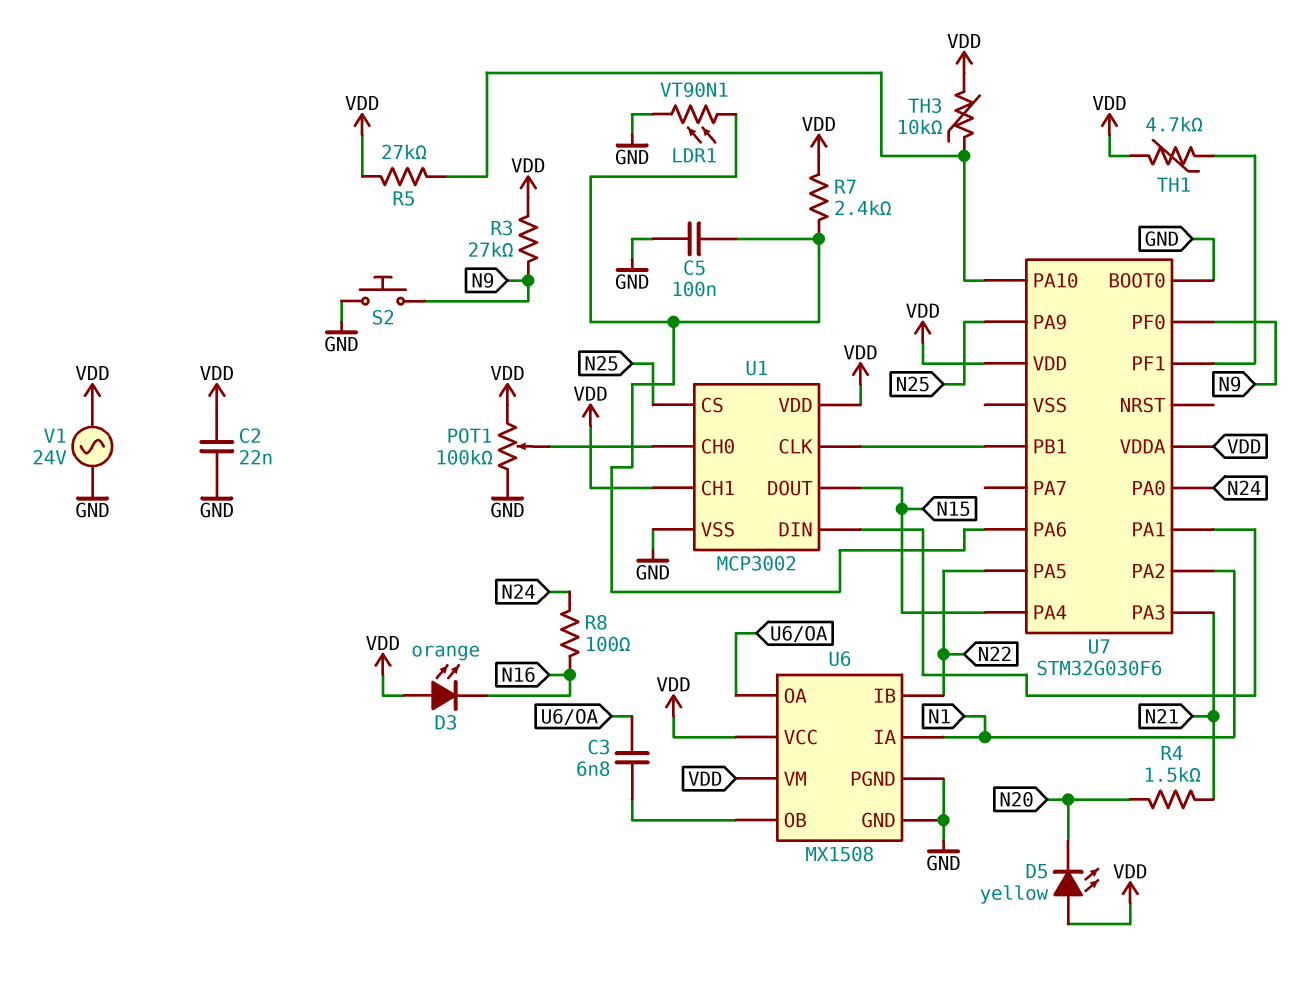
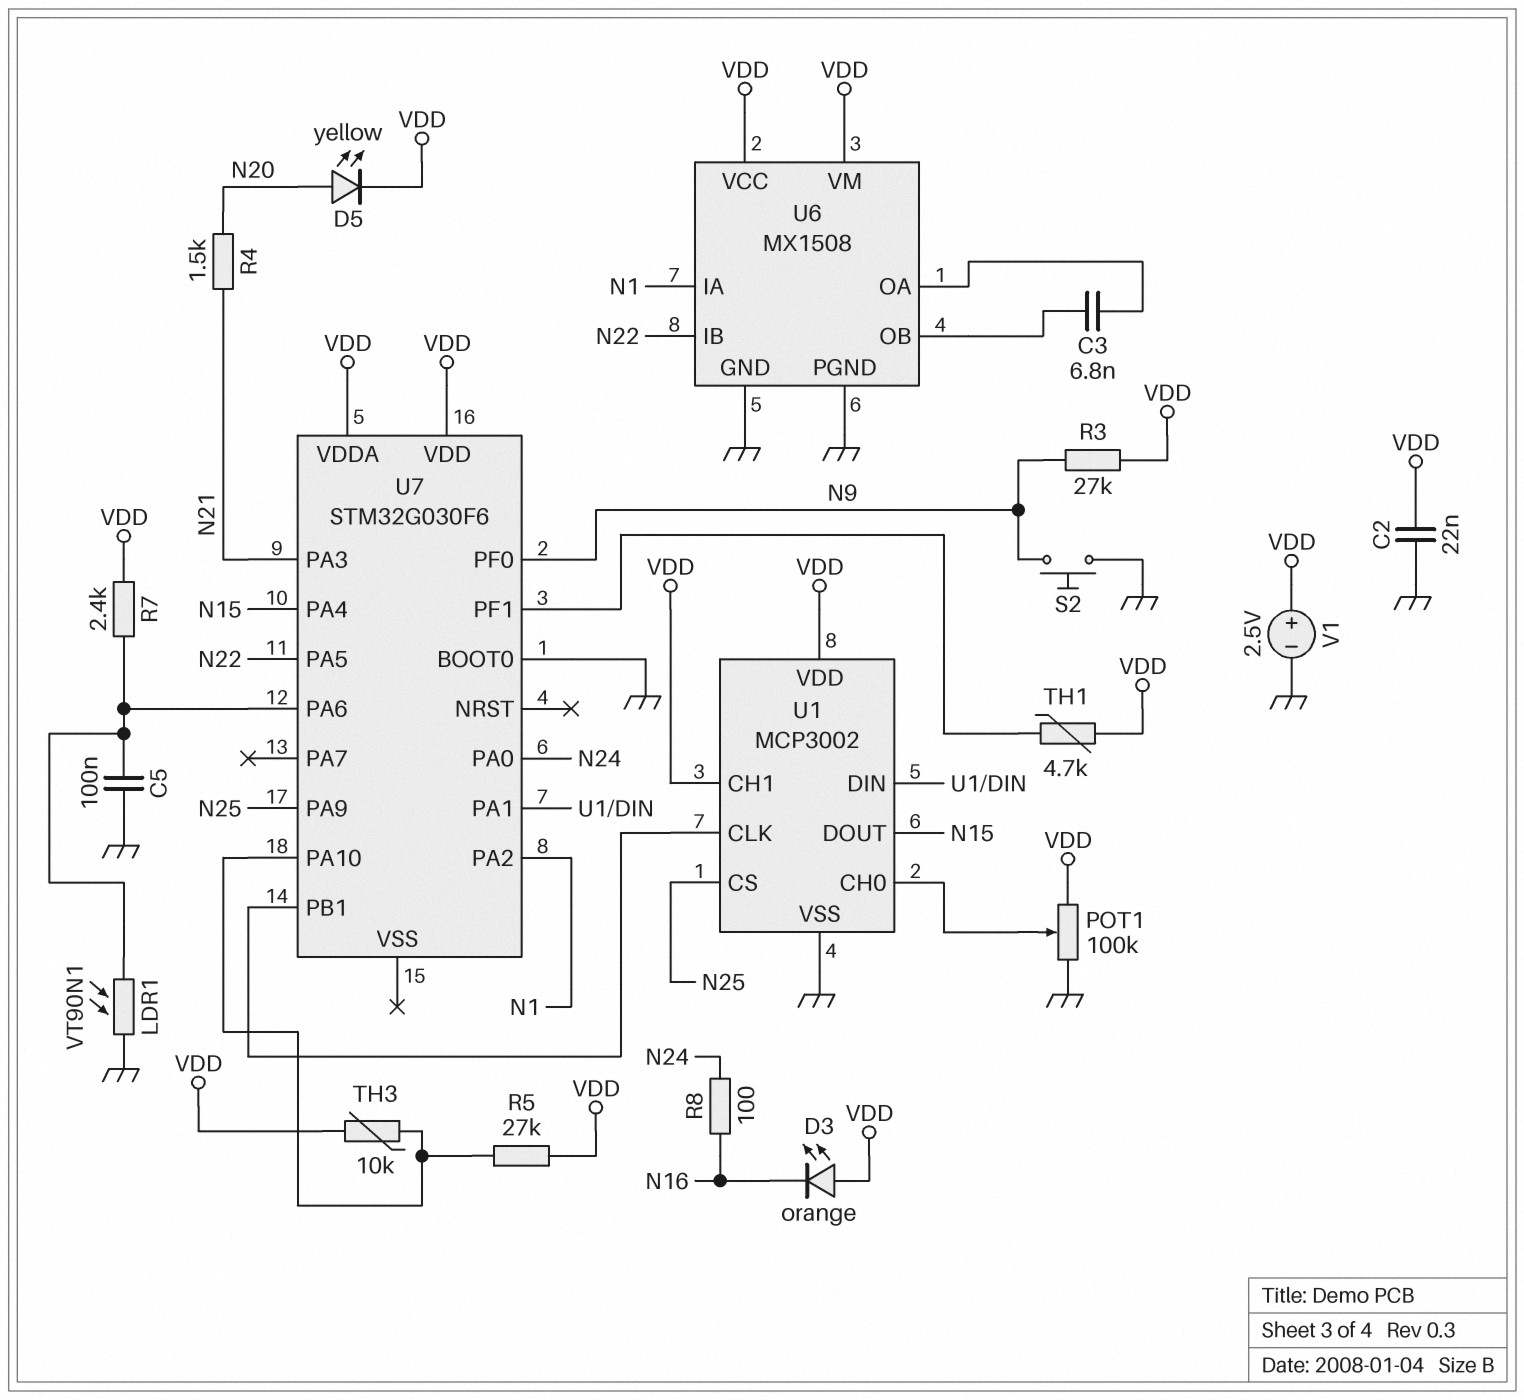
D5: LED yellow (A VDD, K N20) -> LED yellow (A N20, K VDD)
V1: AC 24V (GND, VDD) -> 2.5V (plus VDD, minus GND)

